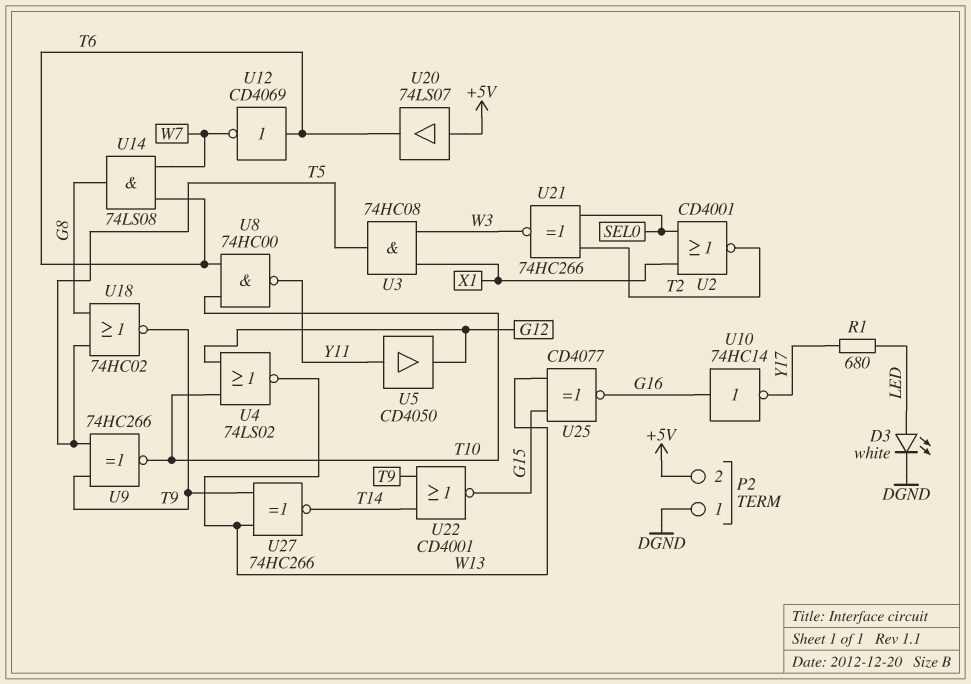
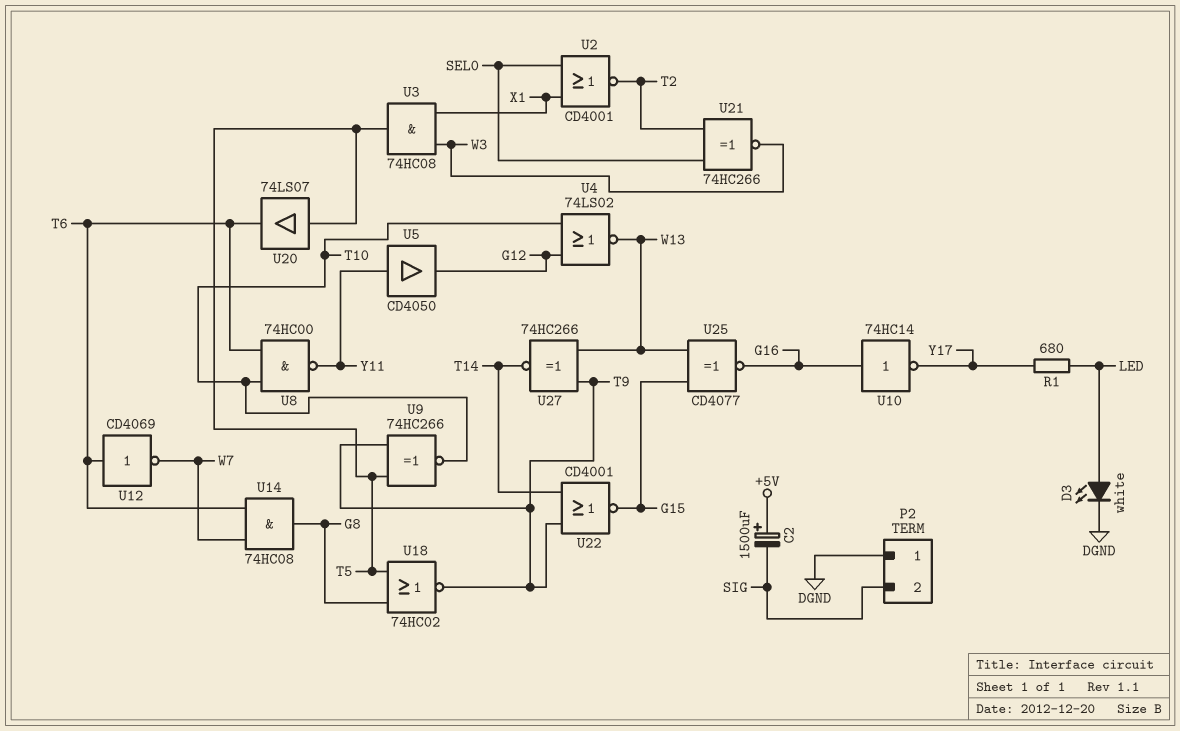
C2: none -> 1500uF (plus +5V, minus SIG)
P2 pin 2: +5V -> SIG
U14: AND 74LS08 (in T6, in W7, out G8) -> AND 74HC08 (in T6, in W7, out G8)
U20: buffer 74LS07 (in +5V, out T6) -> buffer 74LS07 (in T5, out T6)

